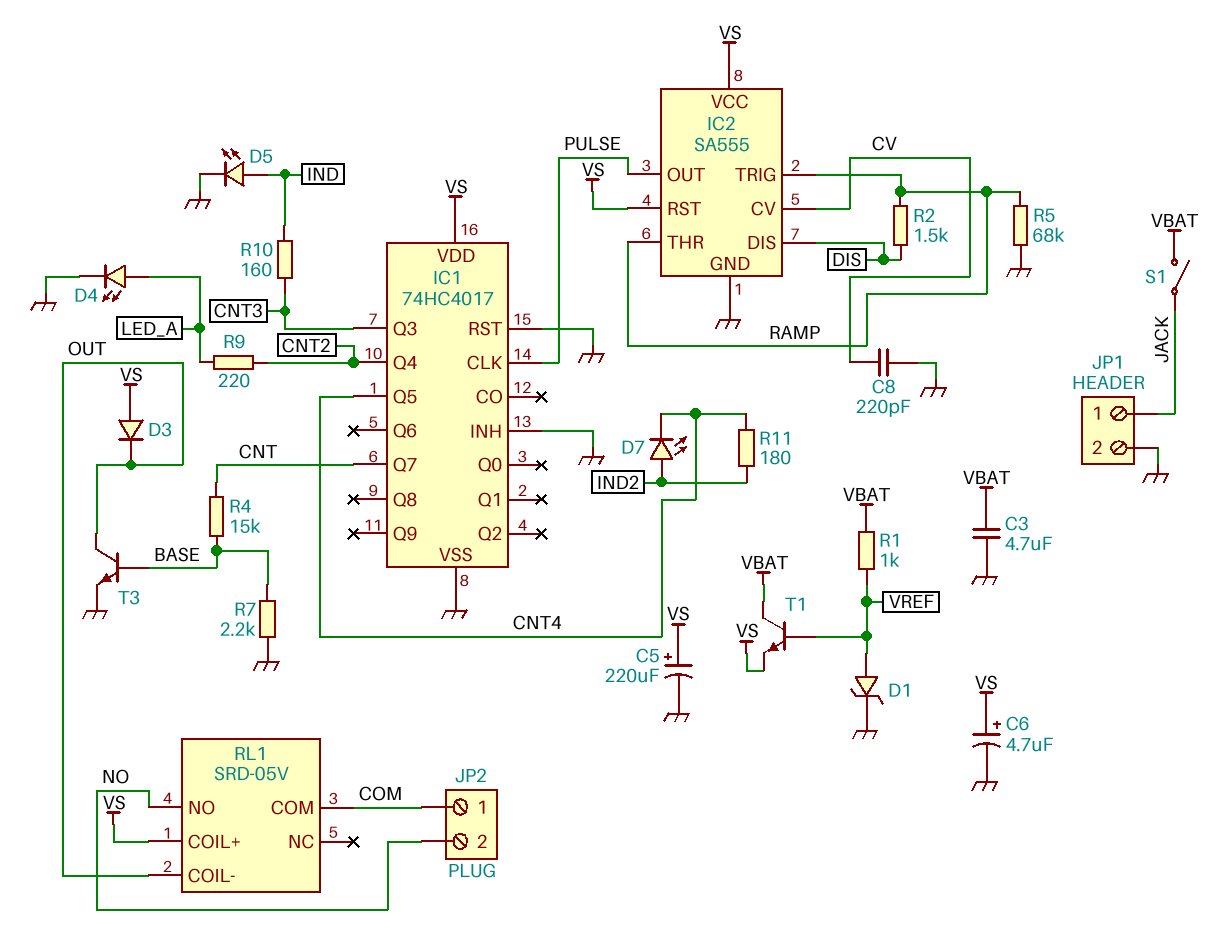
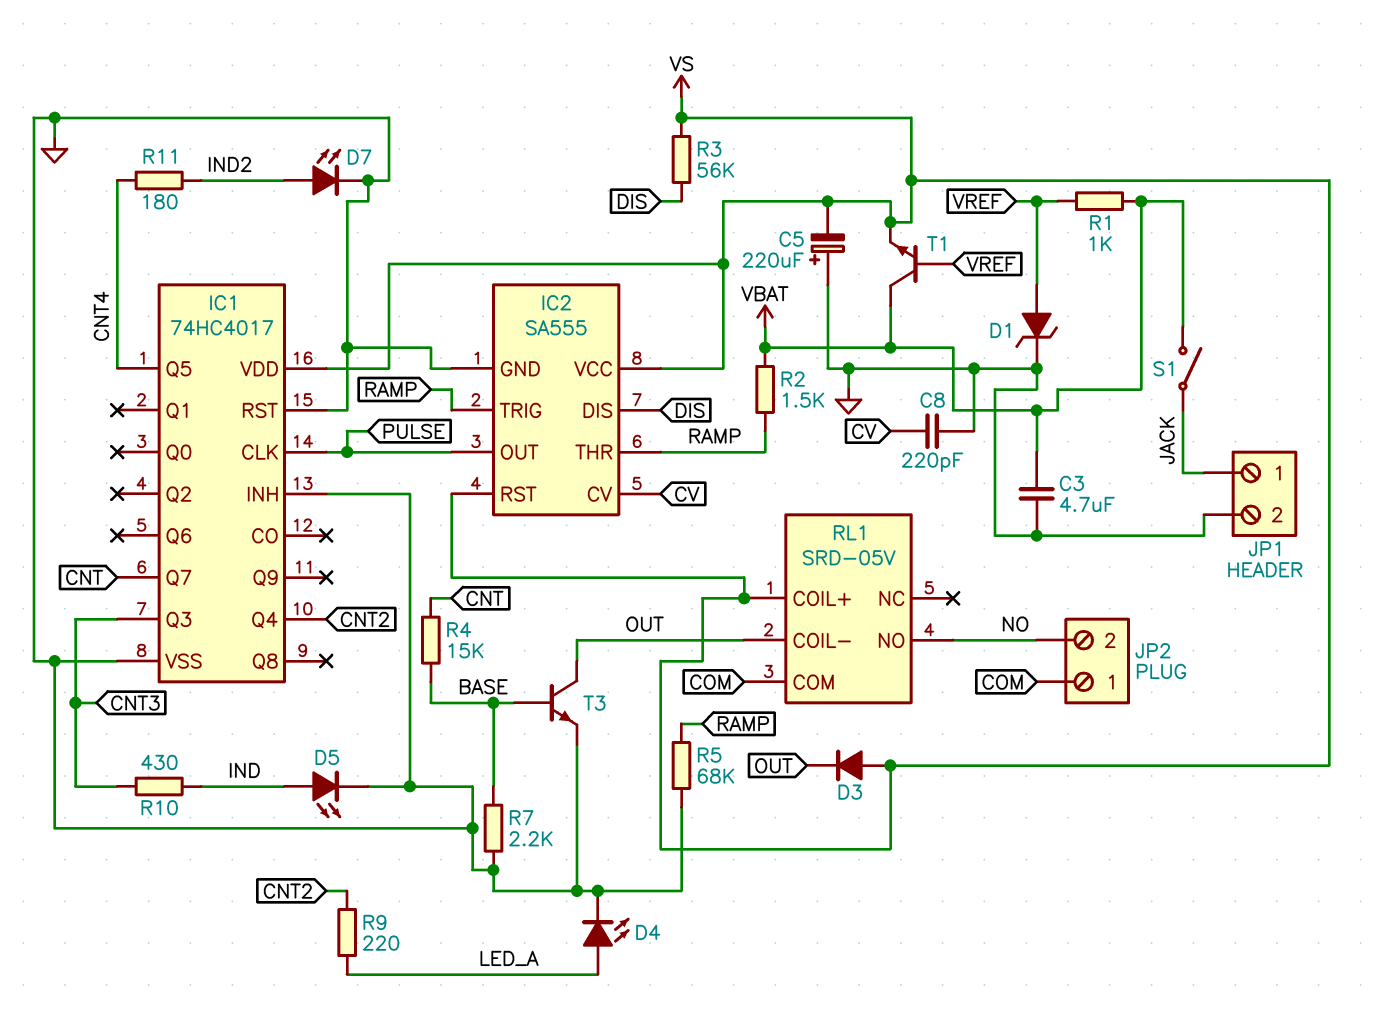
C5: 220uF (plus VS, minus GND) -> 220uF (plus GND, minus VS)
C6: 4.7uF (plus VS, minus GND) -> none
D7: LED (A IND2, K CNT4) -> LED (A IND2, K GND)
R2: 1.5k (DIS, RAMP) -> 1.5k (RAMP, VBAT)
R3: none -> 56k (DIS, VS)
R10: 160 (CNT3, IND) -> 430 (CNT3, IND)

